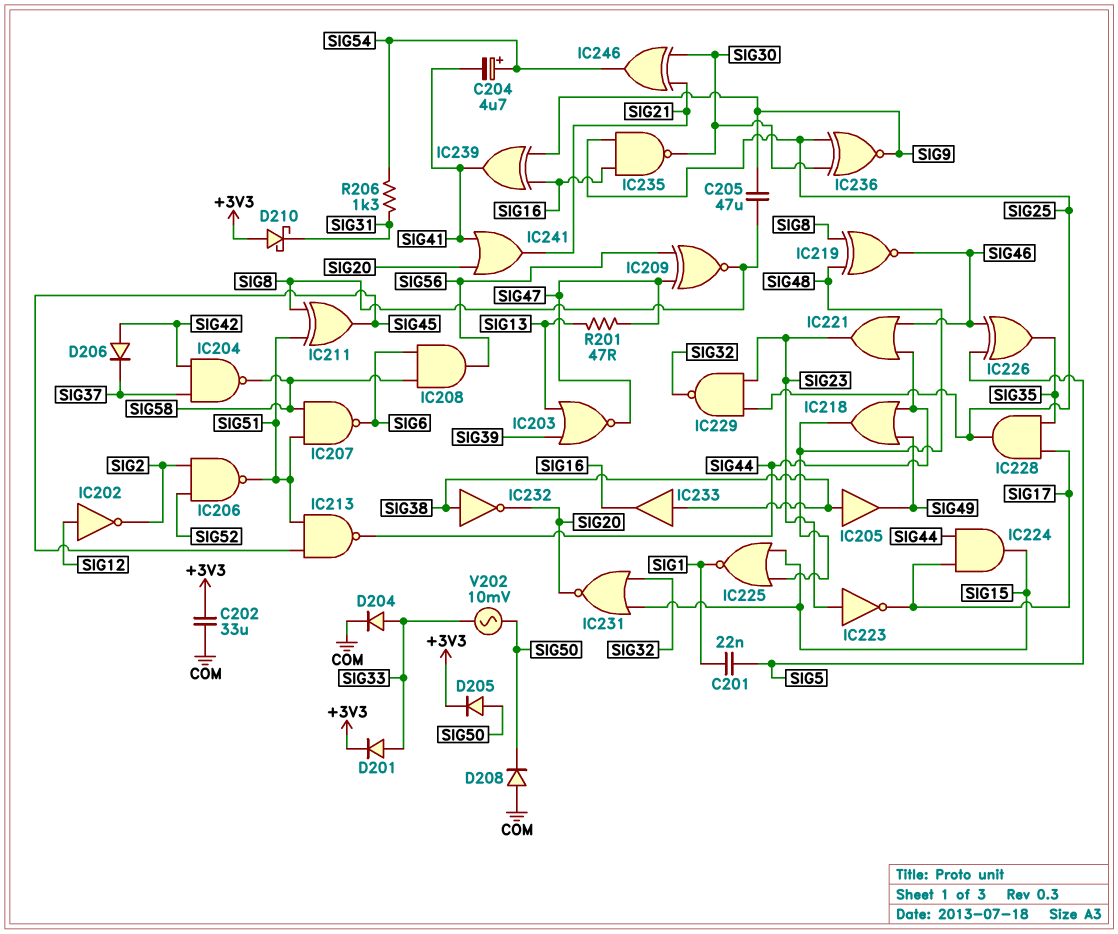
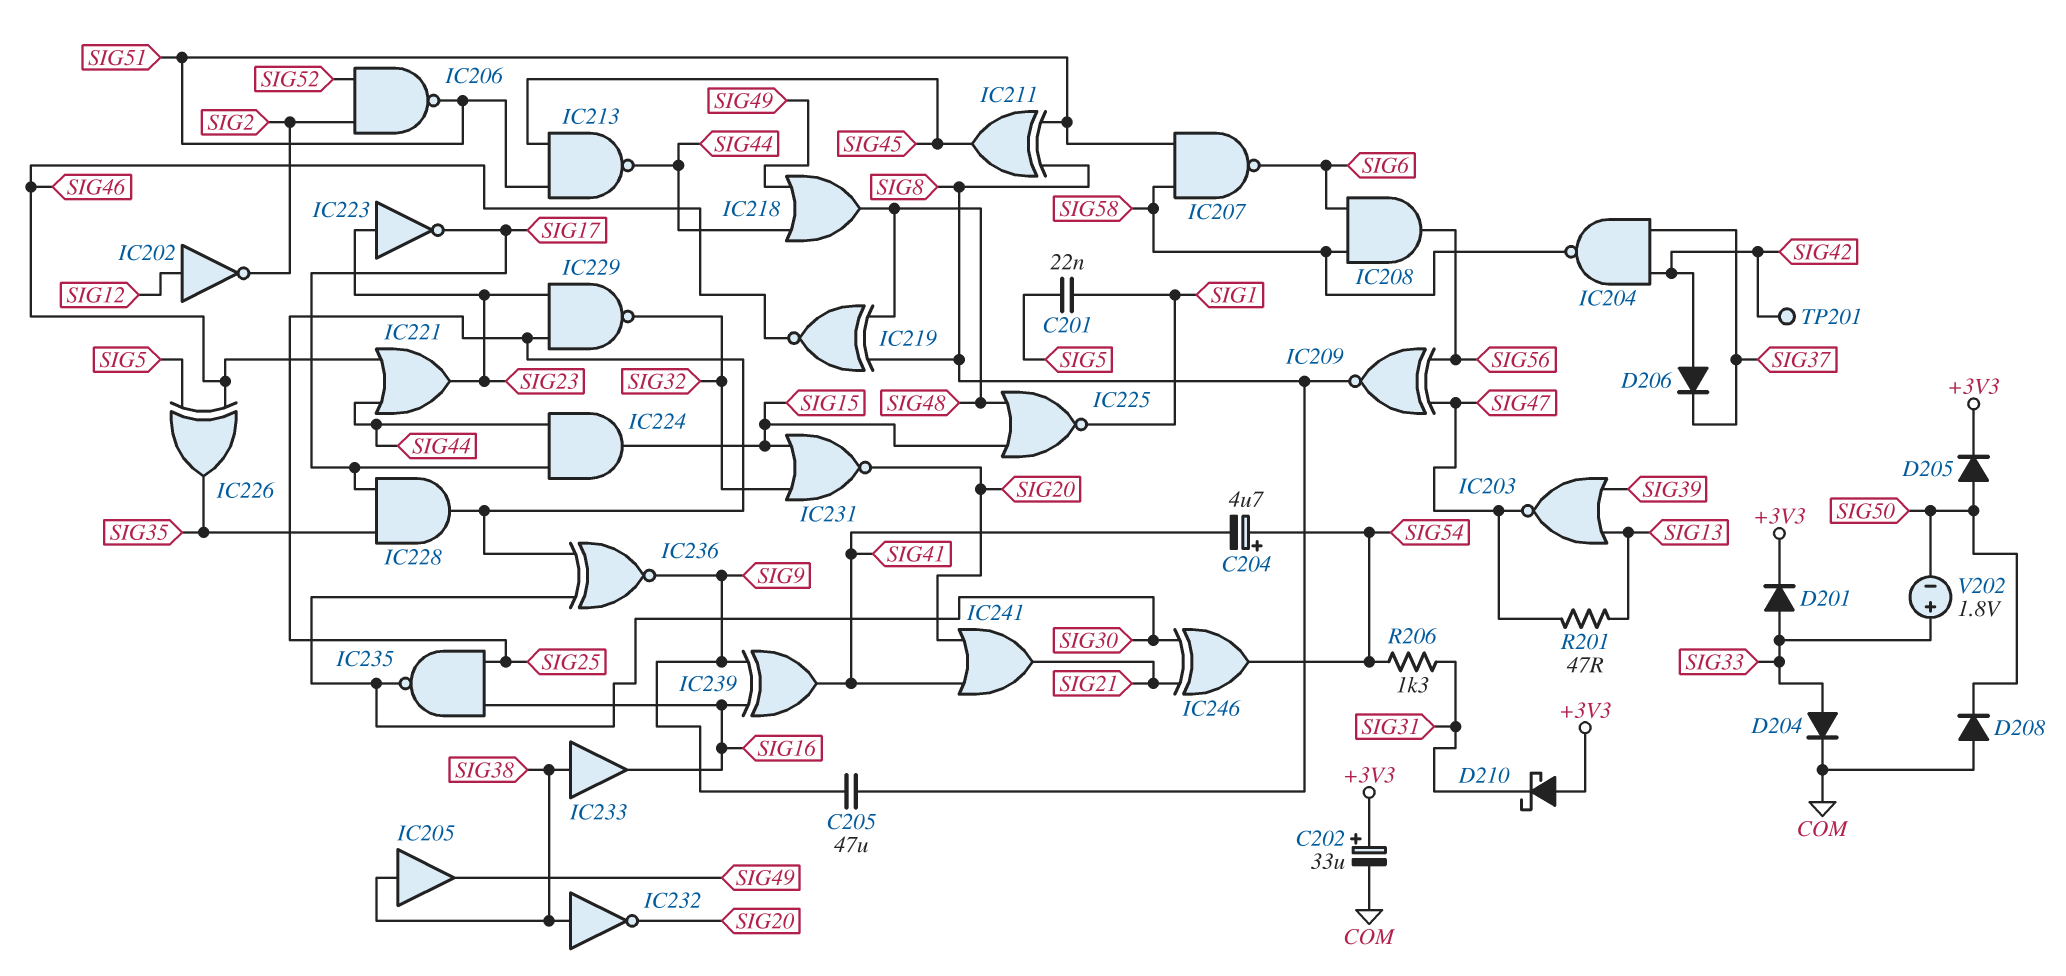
C202: 33uF (+3V3, COM) -> 33uF (plus +3V3, minus COM)
TP201: none -> test point (SIG42)
V202: AC 10mV (SIG33, SIG50) -> 1.8V (plus SIG33, minus SIG50)

